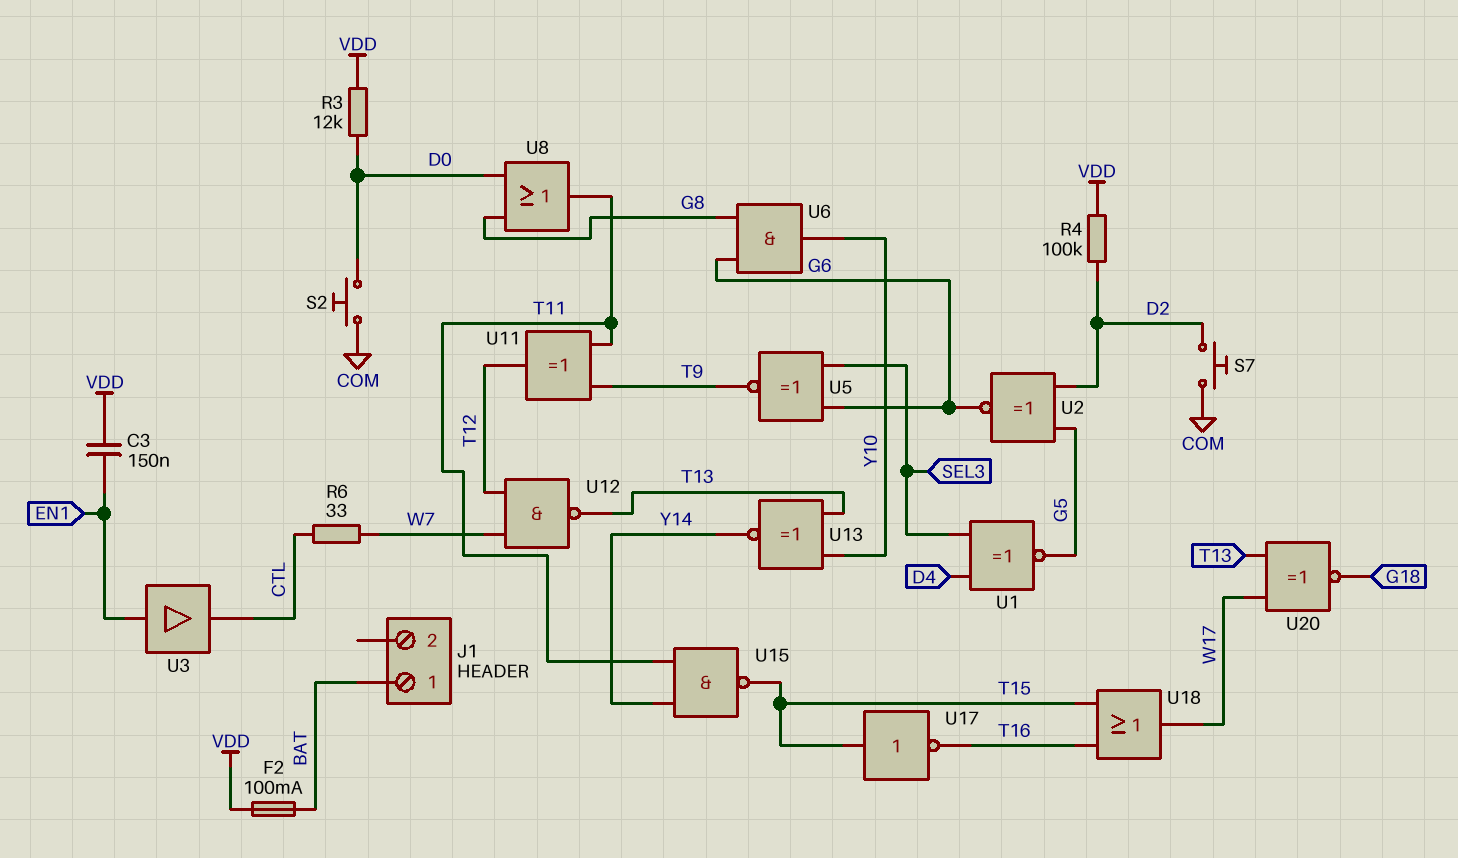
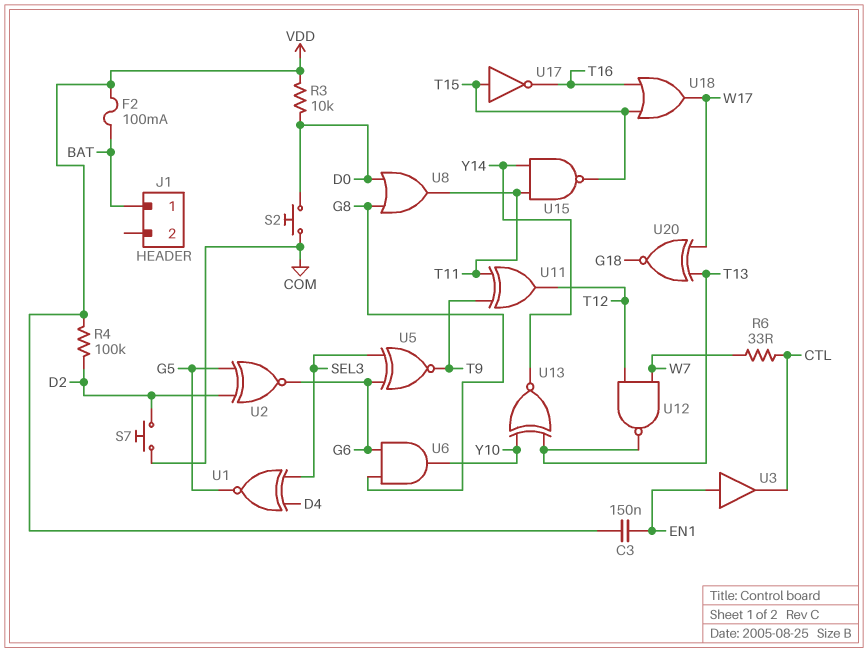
R3: 12k (D0, VDD) -> 10k (D0, VDD)

